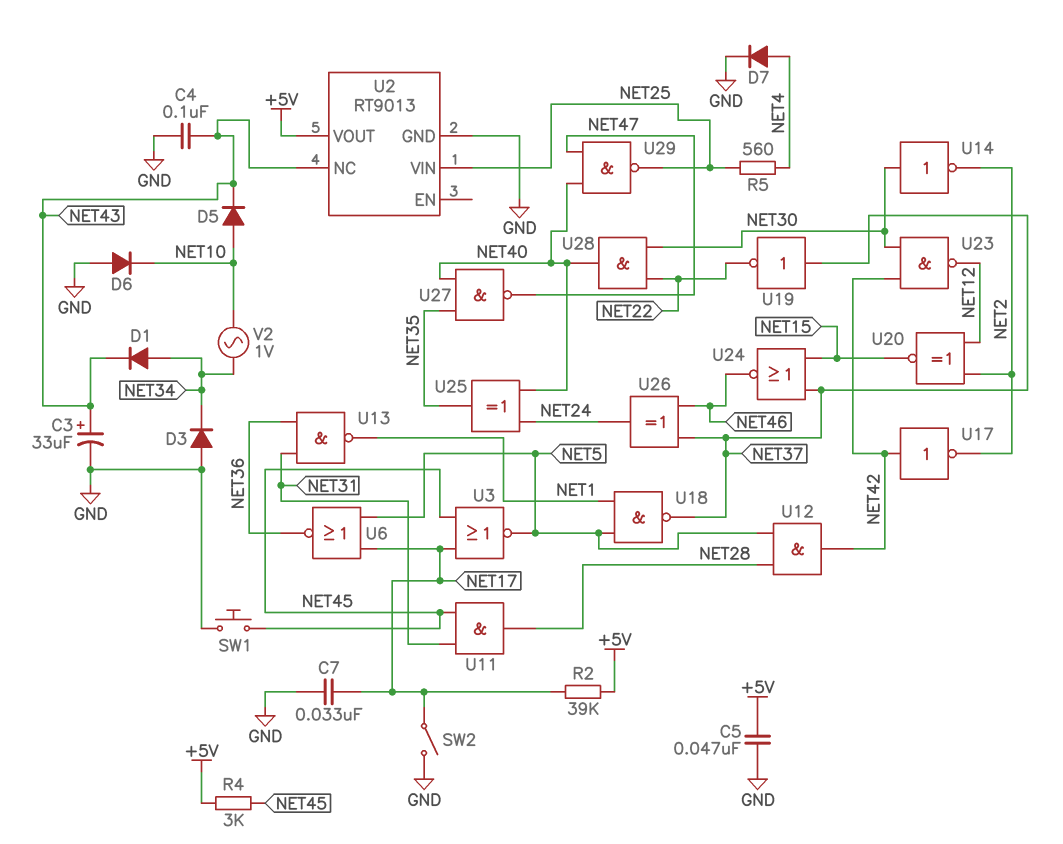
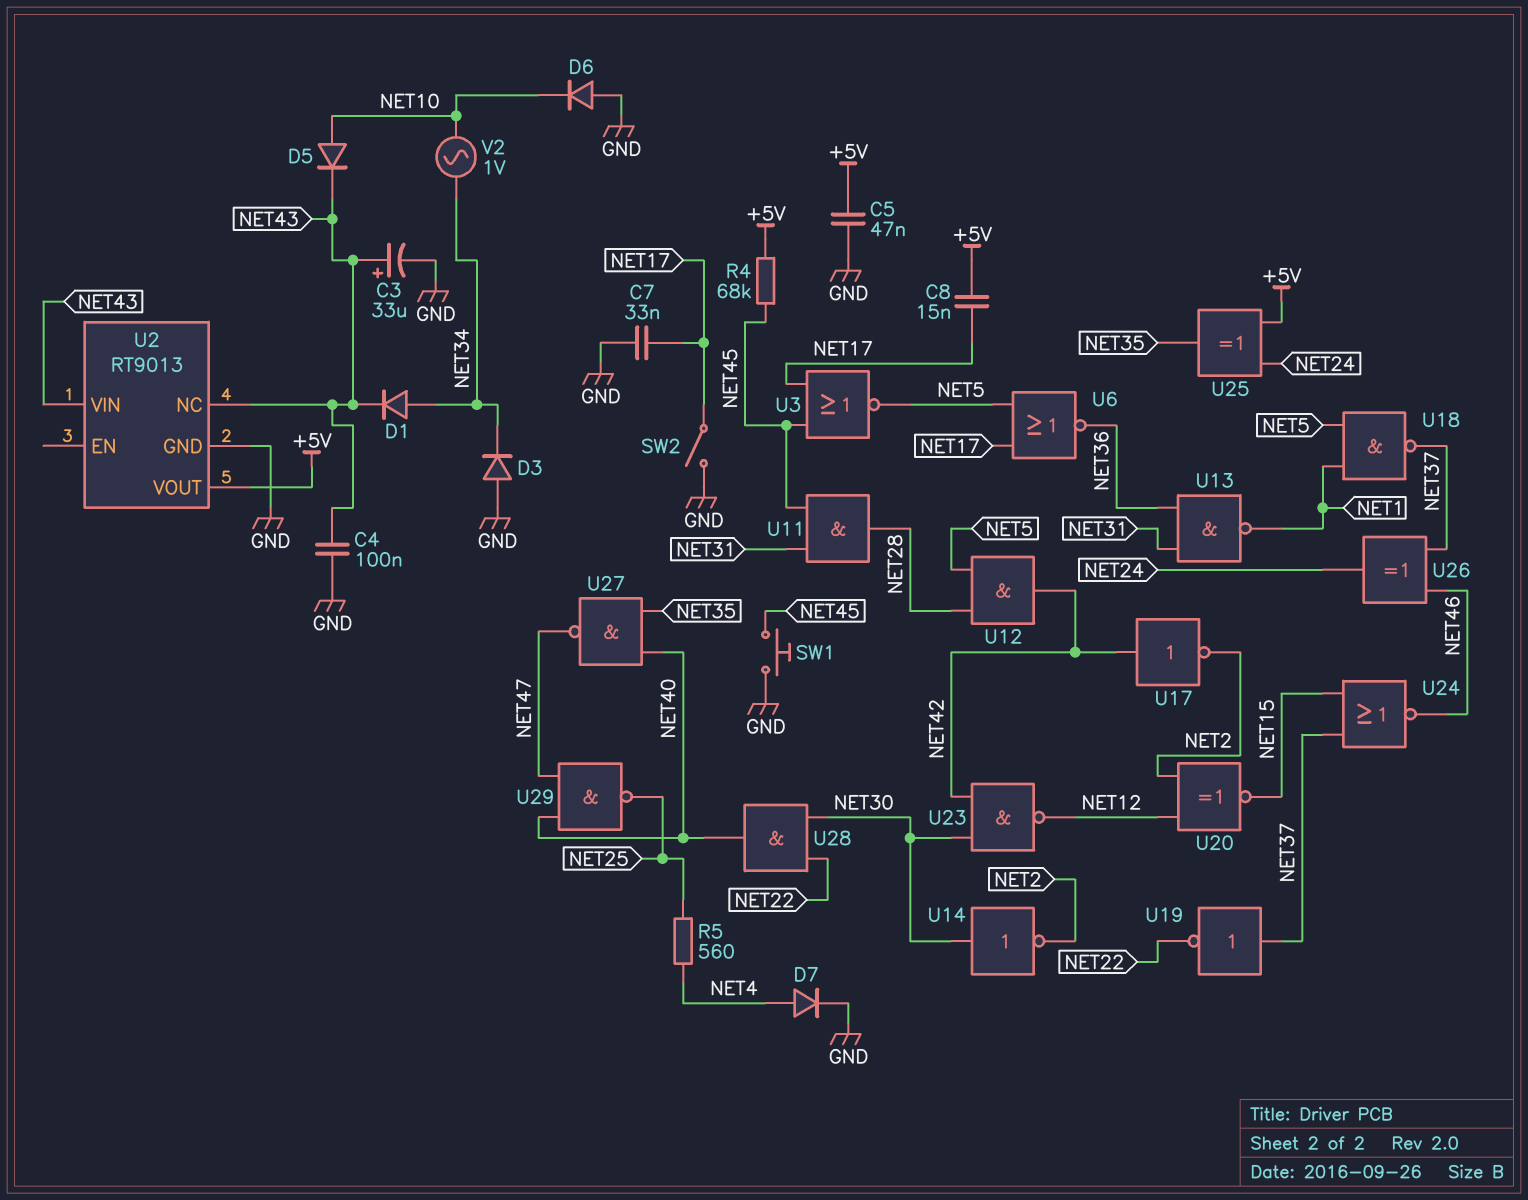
C8: none -> 15nF (+5V, NET17)
R2: 39k (+5V, NET17) -> none
R4: 3k (+5V, NET45) -> 68k (+5V, NET45)
U2 pin VIN: NET25 -> NET43
U25: XOR (in NET24, in NET40, out NET35) -> XOR (in +5V, in NET24, out NET35)

